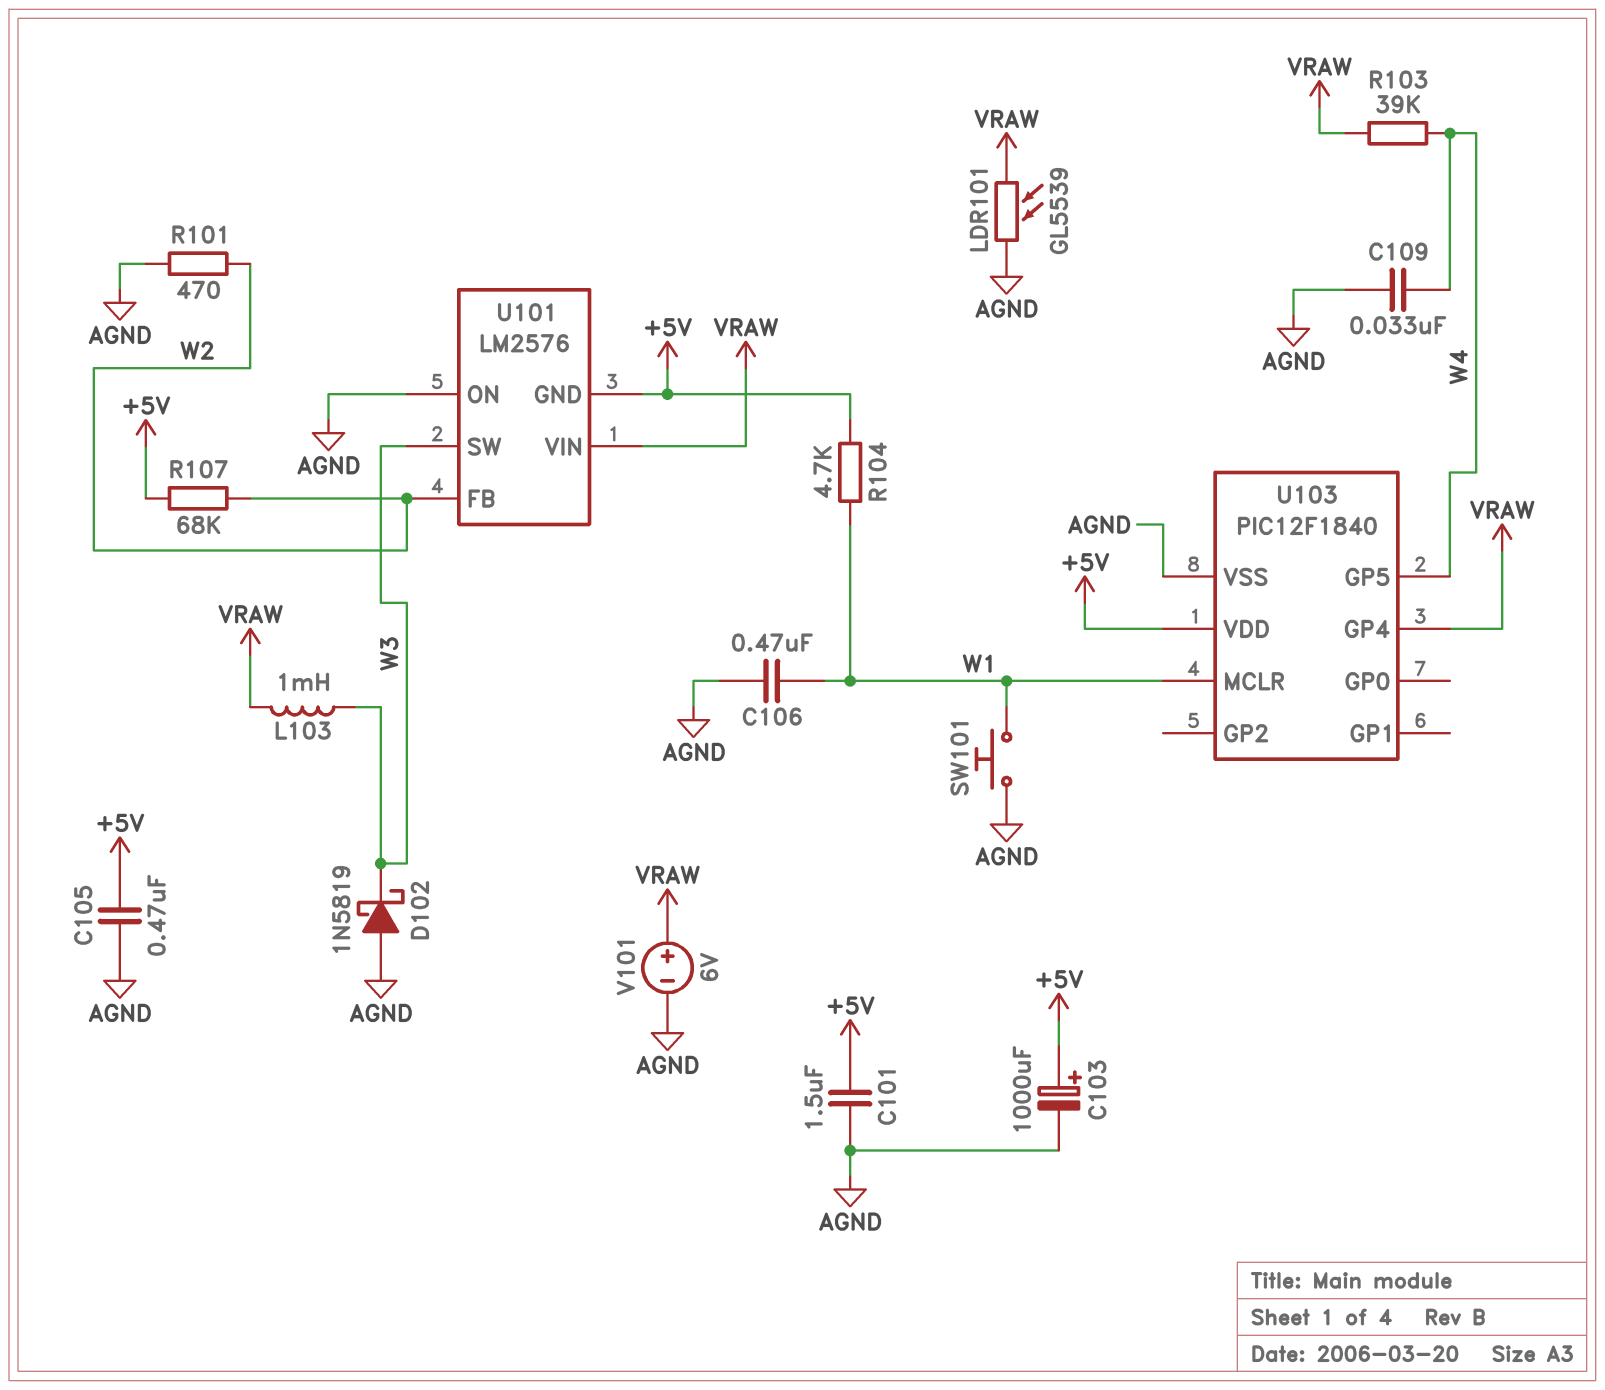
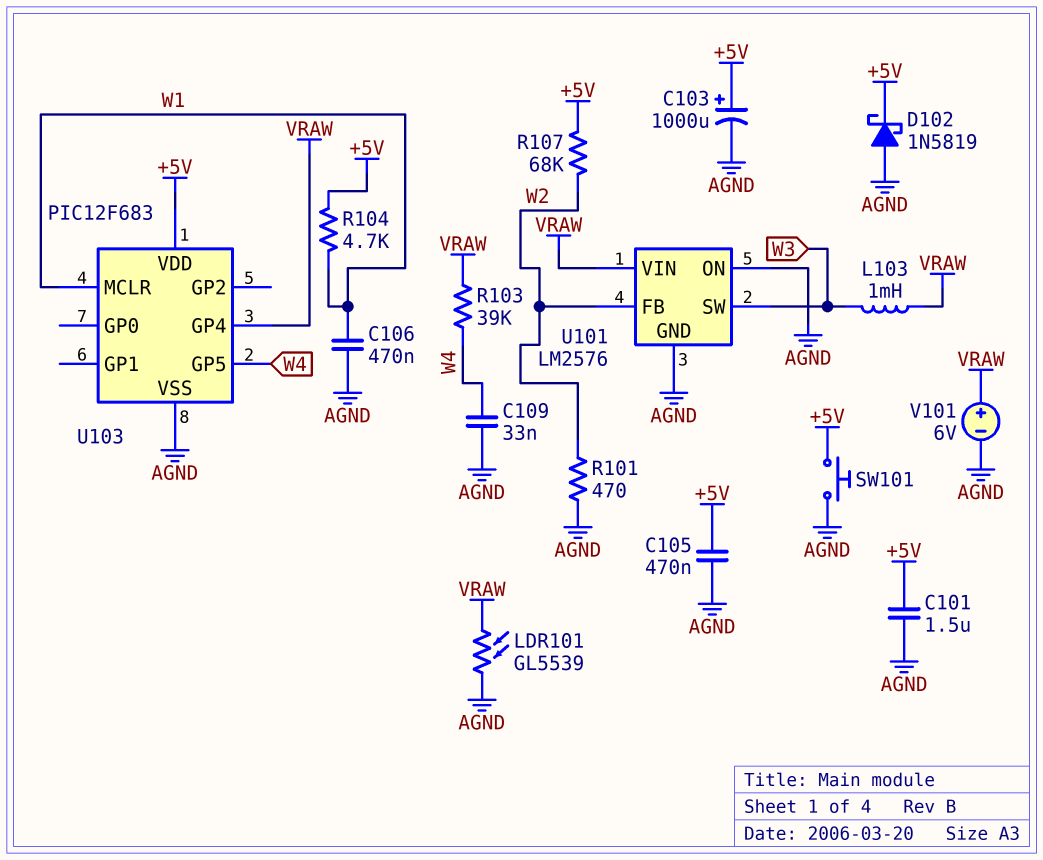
D102: schottky 1N5819 (A AGND, K W3) -> schottky 1N5819 (A AGND, K +5V)
SW101: button (AGND, W1) -> button (+5V, AGND)
U101 pin GND: +5V -> AGND
U103: PIC12F1840 -> PIC12F683

